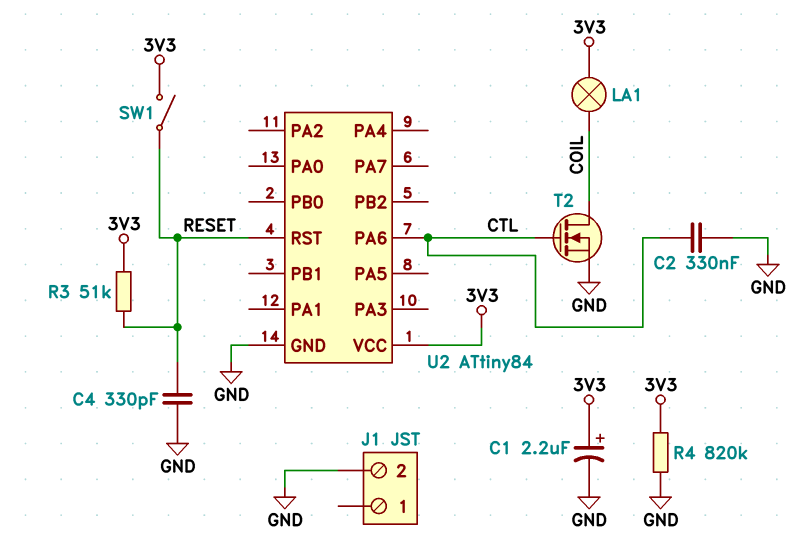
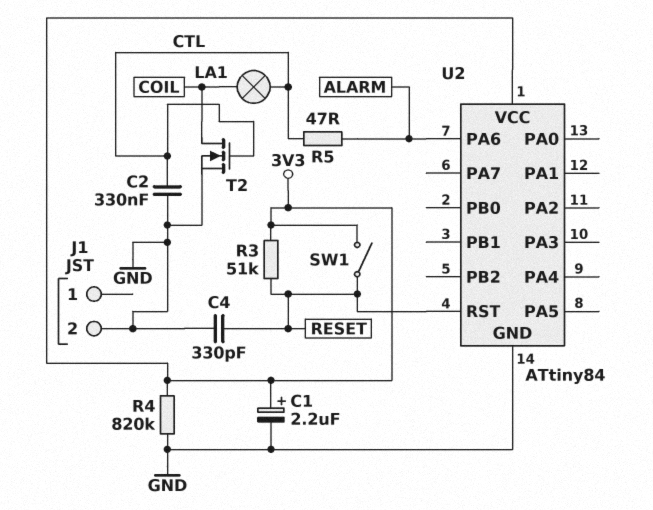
LA1: lamp (3V3, COIL) -> lamp (COIL, CTL)
R5: none -> 47 (ALARM, CTL)
U2 pin PA6: CTL -> ALARM

